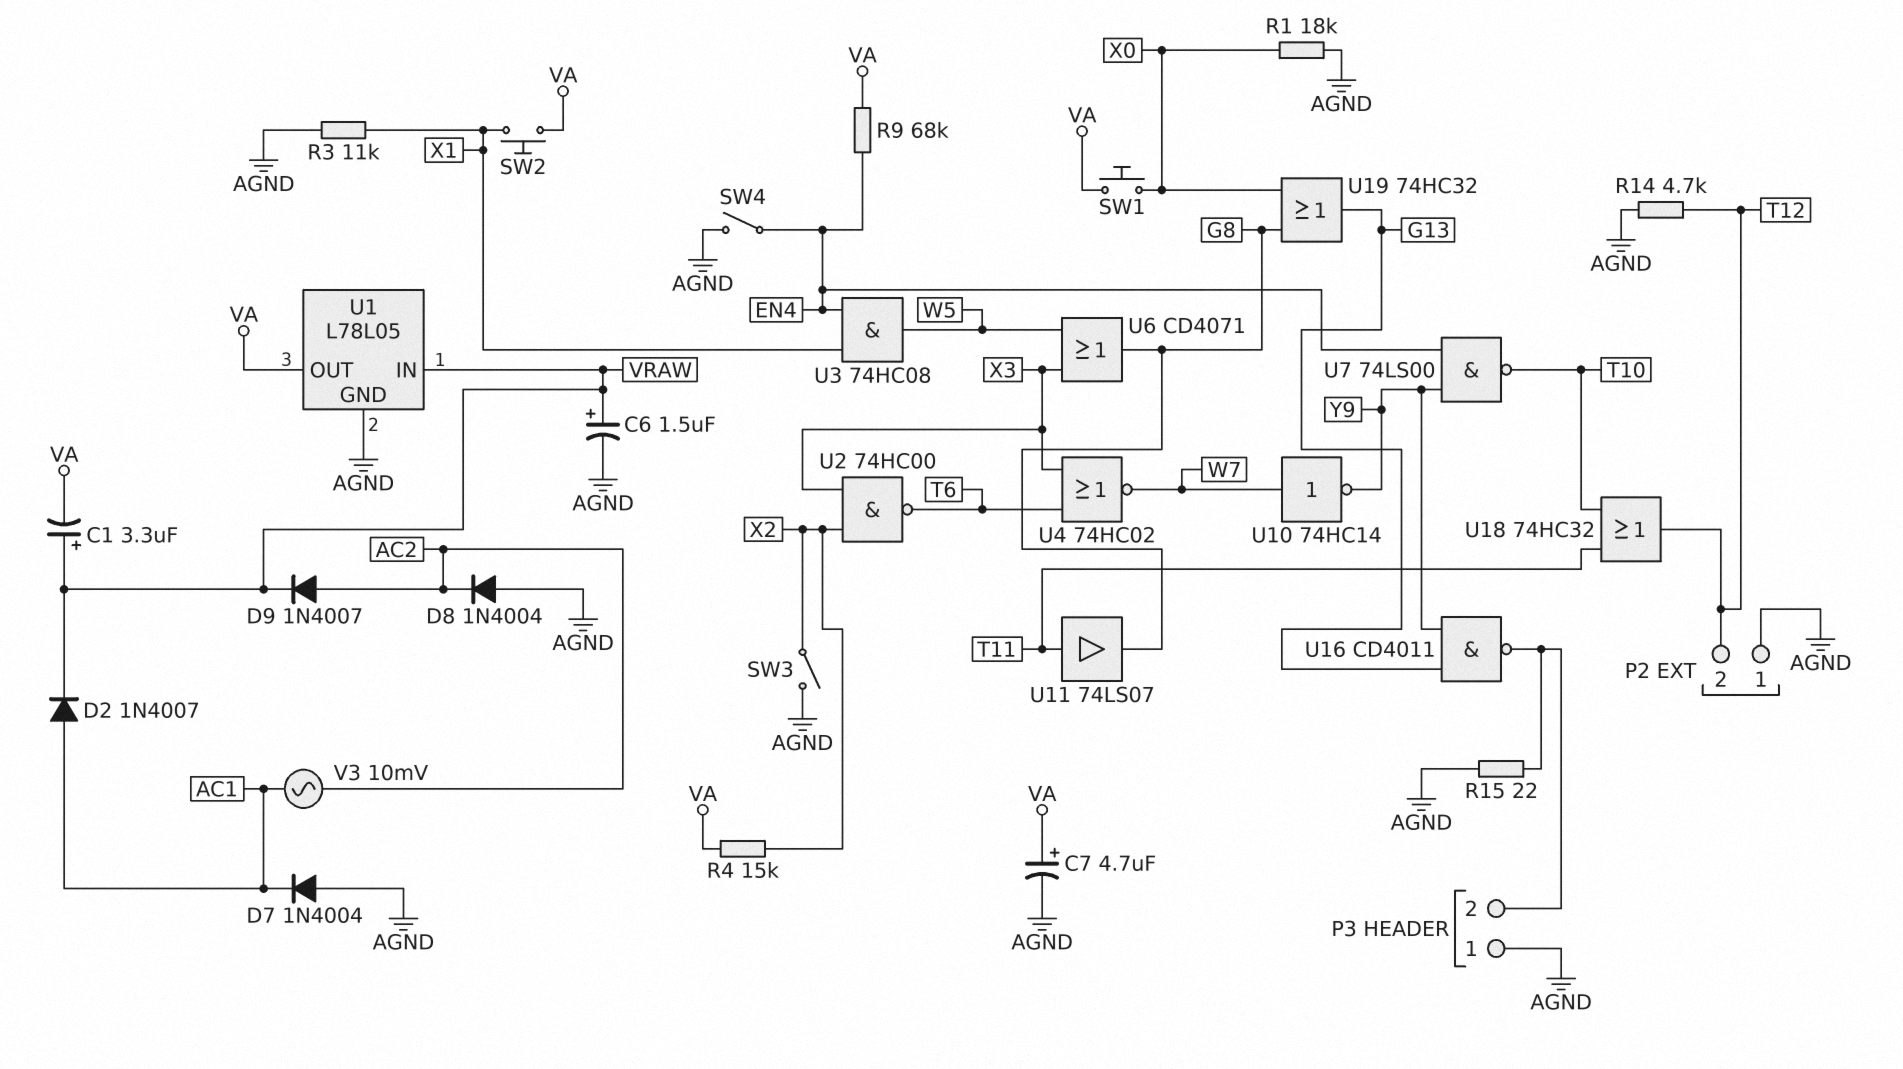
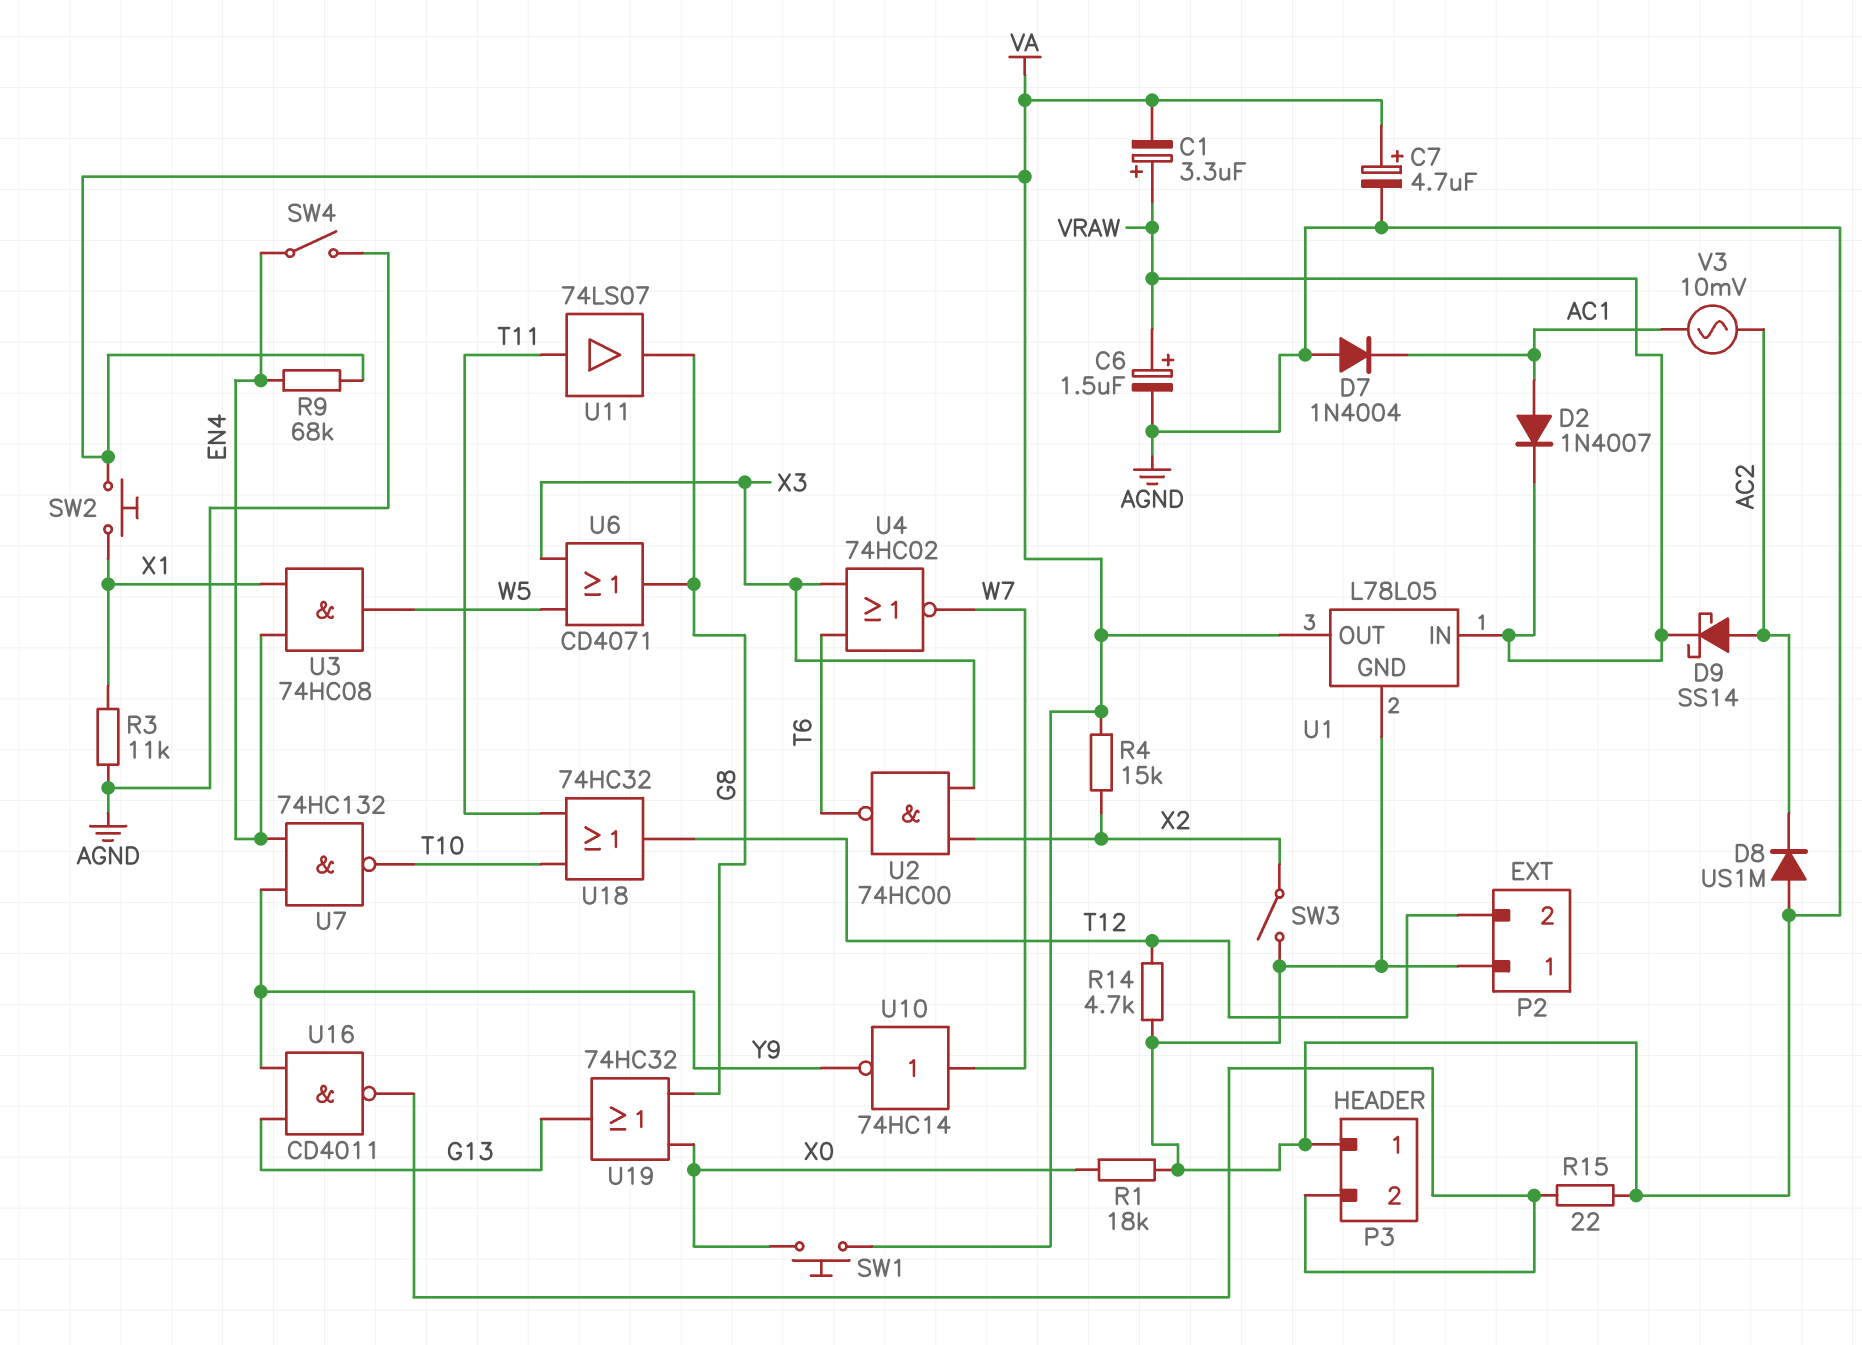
D8: diode 1N4004 (A AGND, K AC2) -> diode US1M (A AGND, K AC2)
D9: diode 1N4007 (A AC2, K VRAW) -> schottky SS14 (A AC2, K VRAW)
U7: NAND 74LS00 (in EN4, in Y9, out T10) -> NAND 74HC132 (in EN4, in Y9, out T10)

